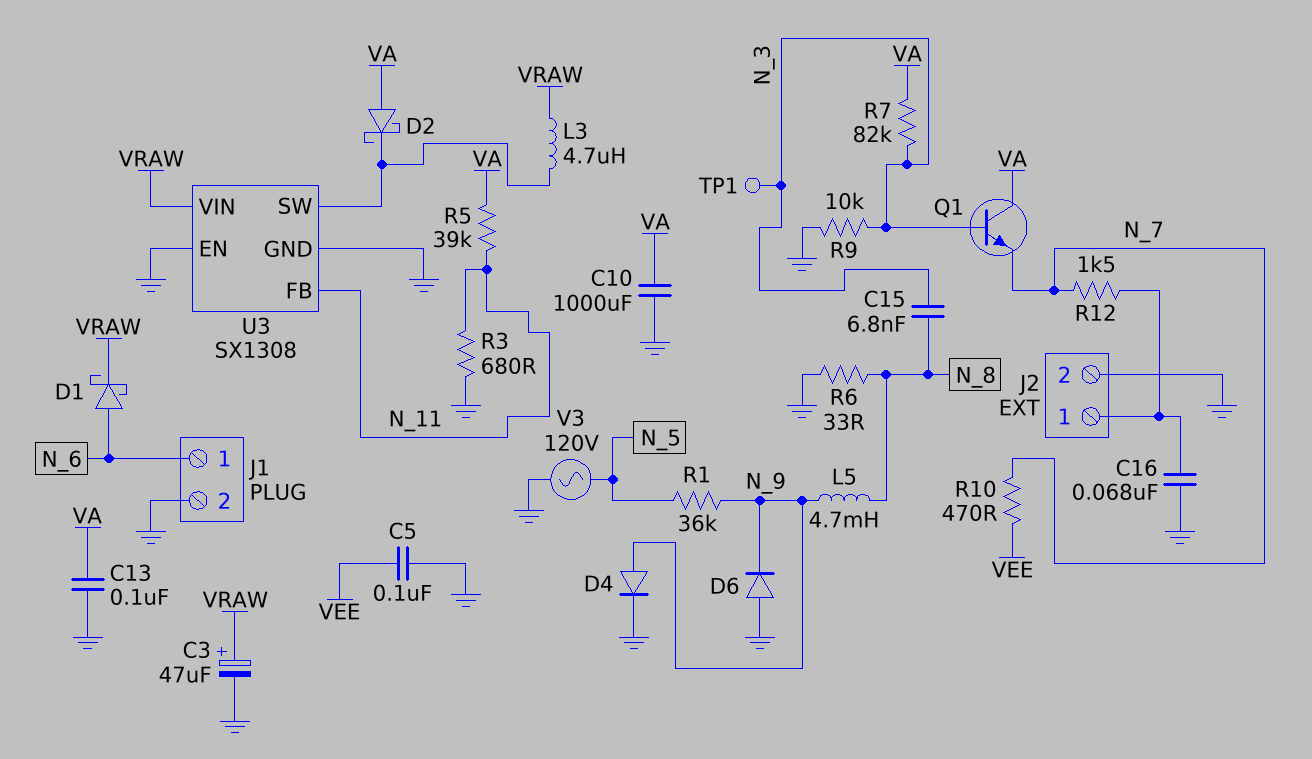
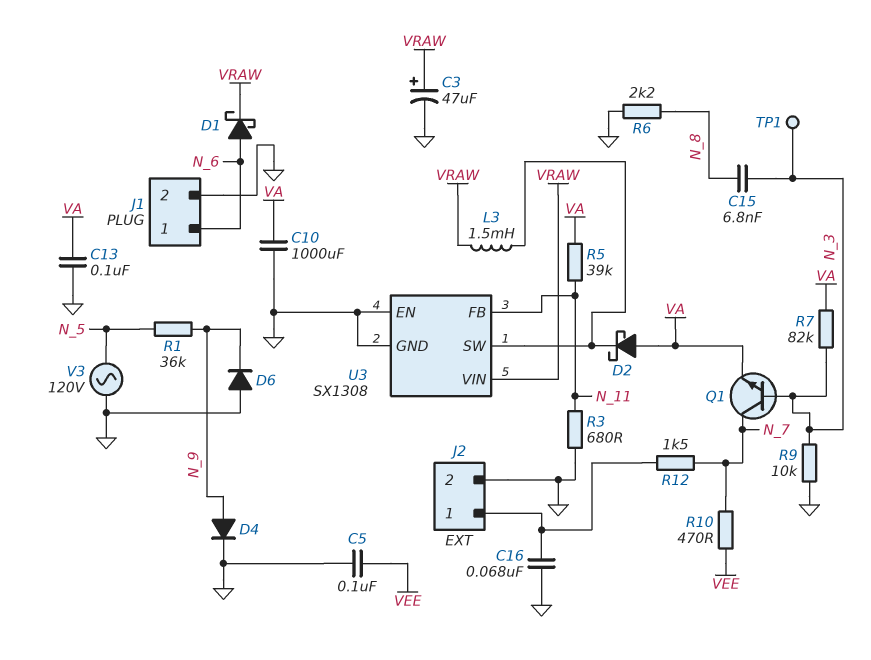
L3: 4.7uH (U3/SW, VRAW) -> 1.5mH (U3/SW, VRAW)
L5: 4.7mH (N_8, N_9) -> none
Q1: NPN (B N_3, C VA, E N_7) -> NPN (B N_3, C N_7, E VA)
R6: 33 (GND, N_8) -> 2.2k (GND, N_8)

